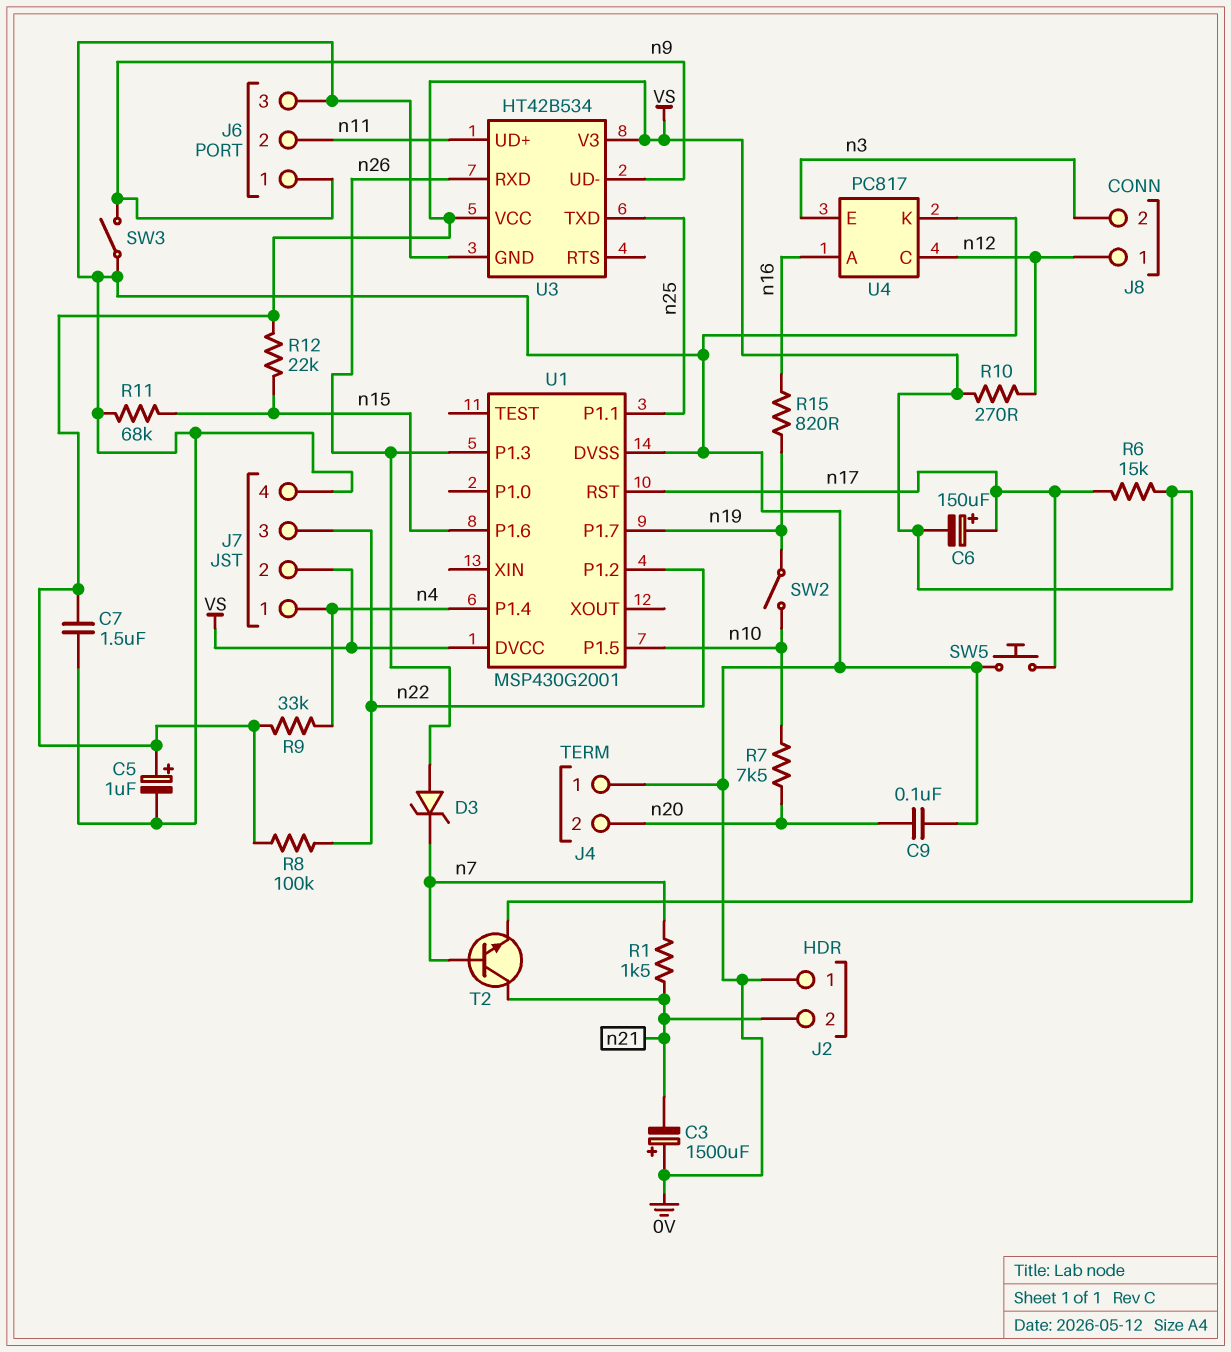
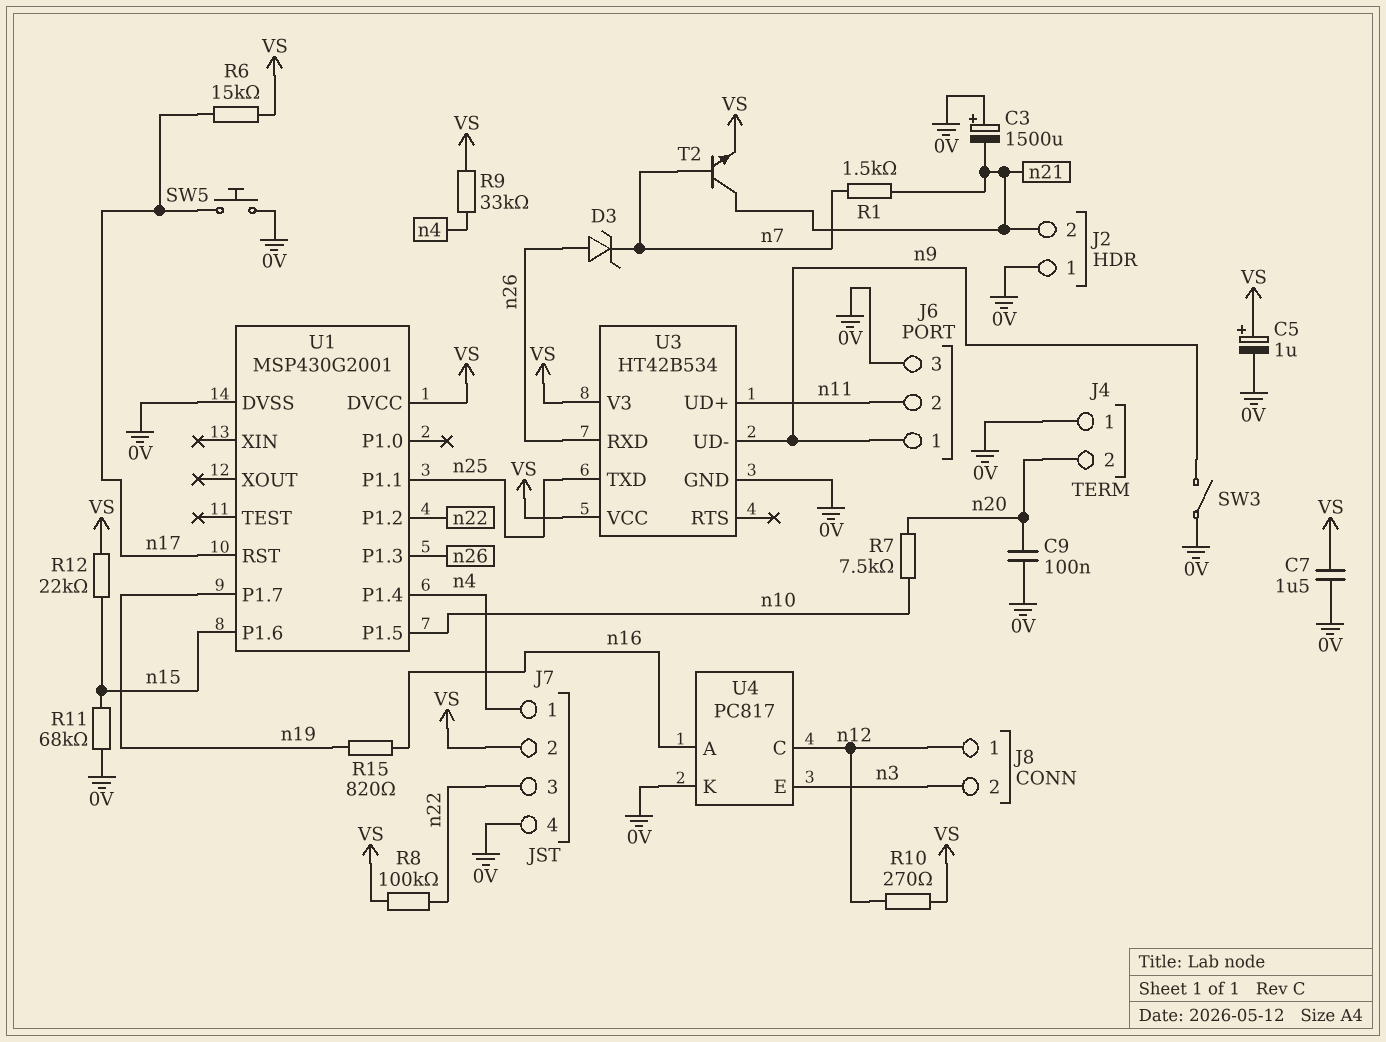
C6: 150uF (plus n17, minus VS) -> none
SW2: switch (n10, n19) -> none

